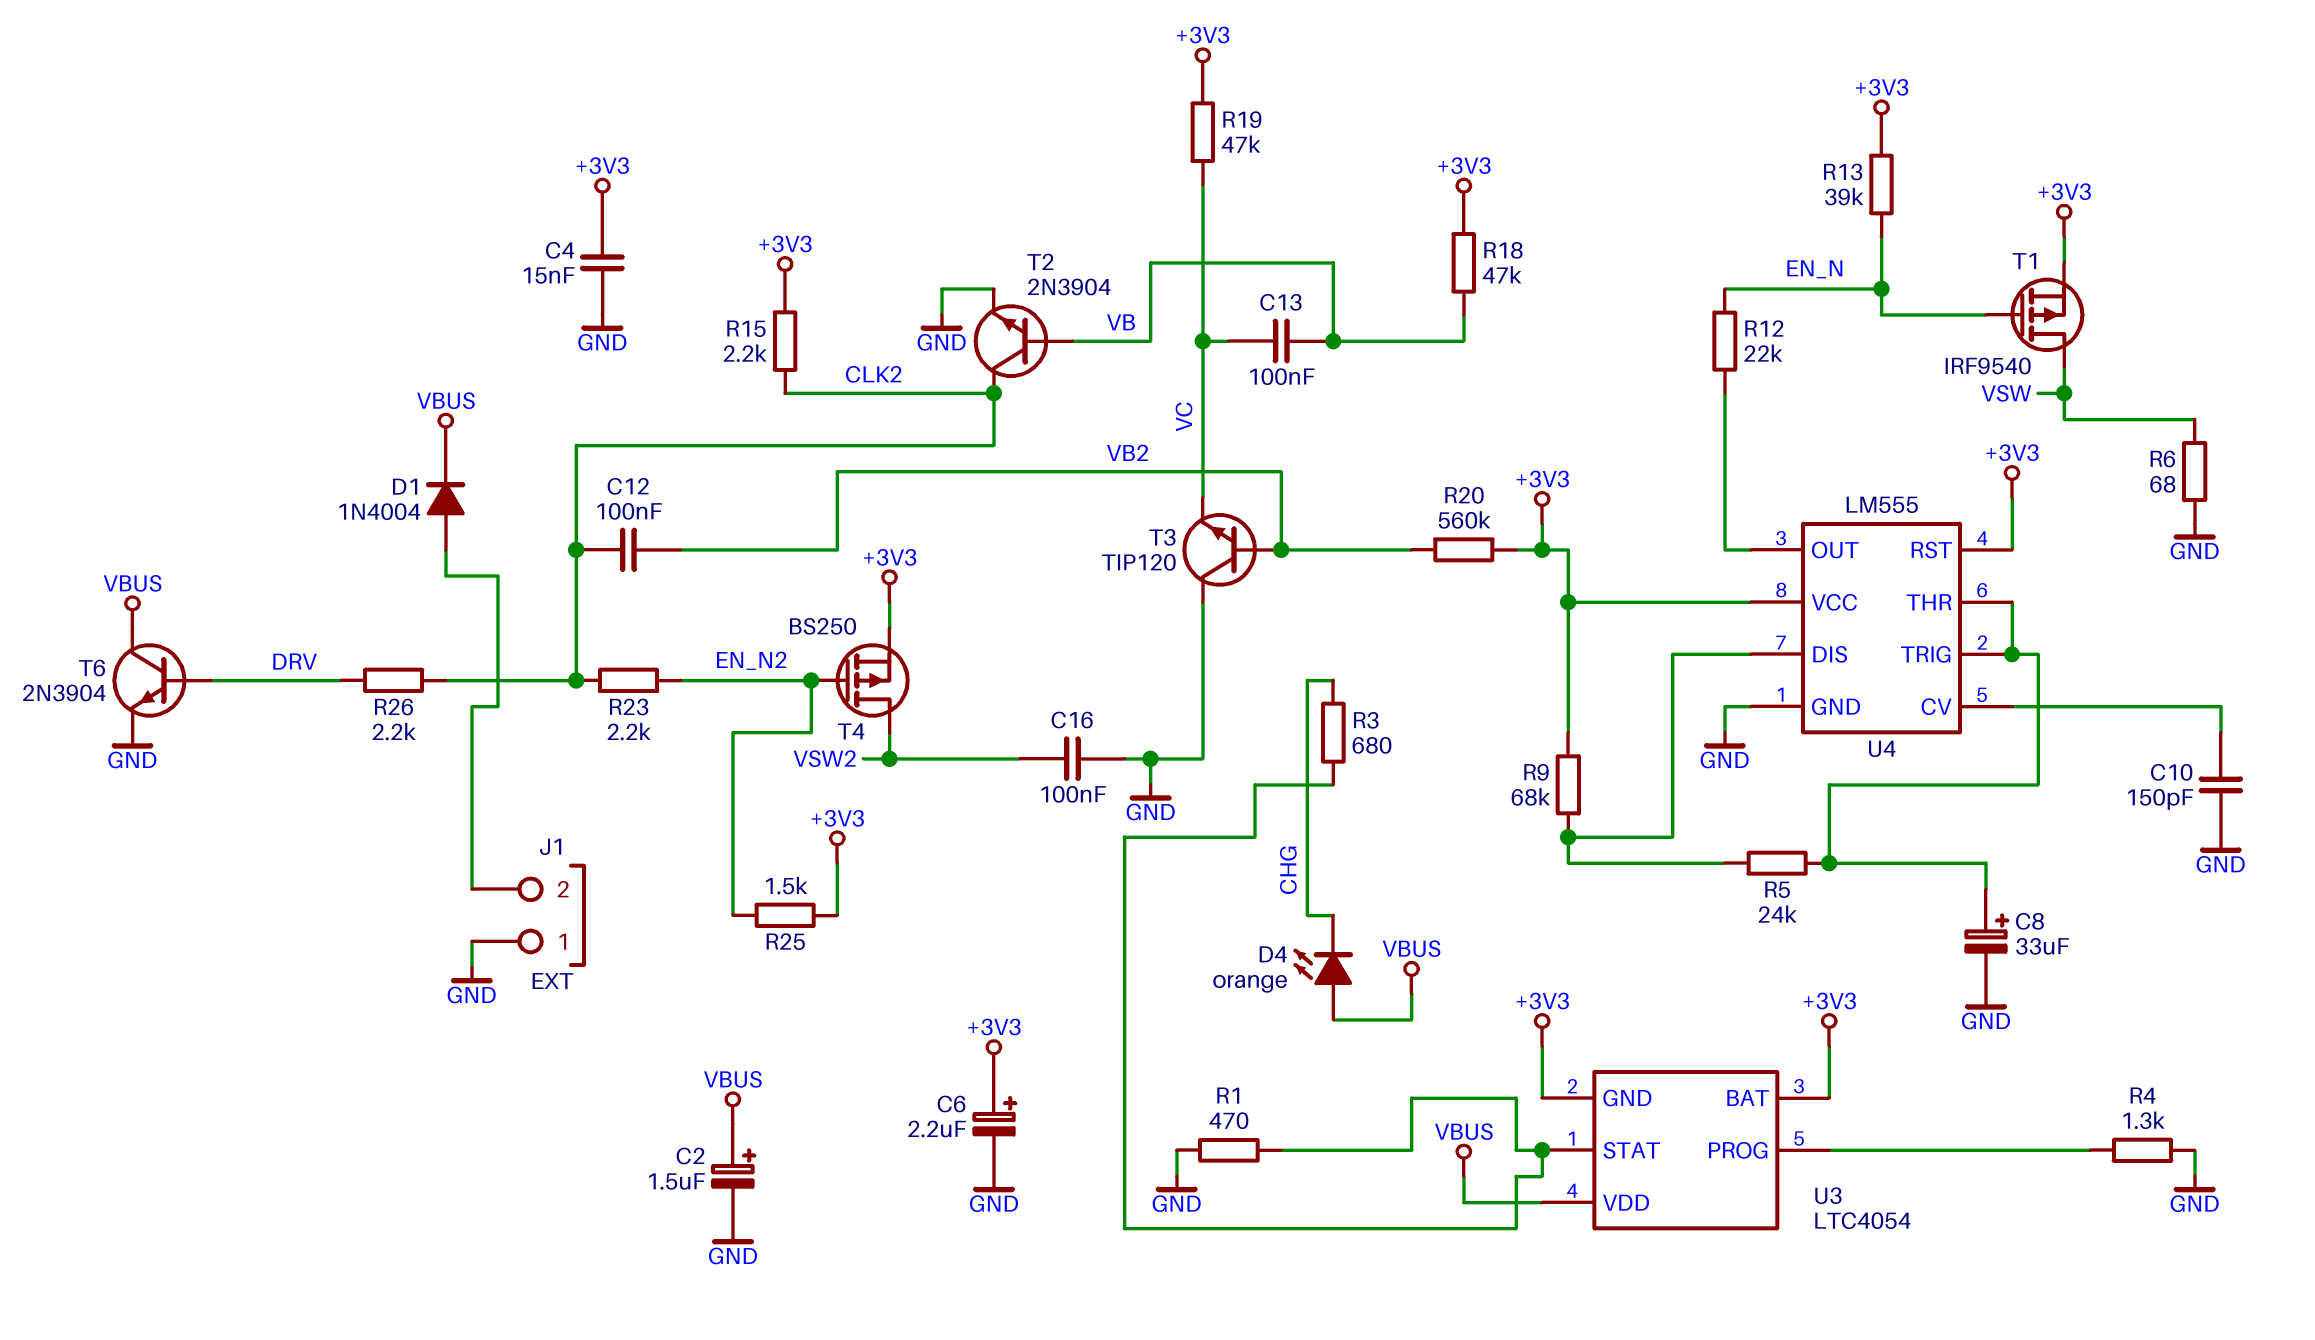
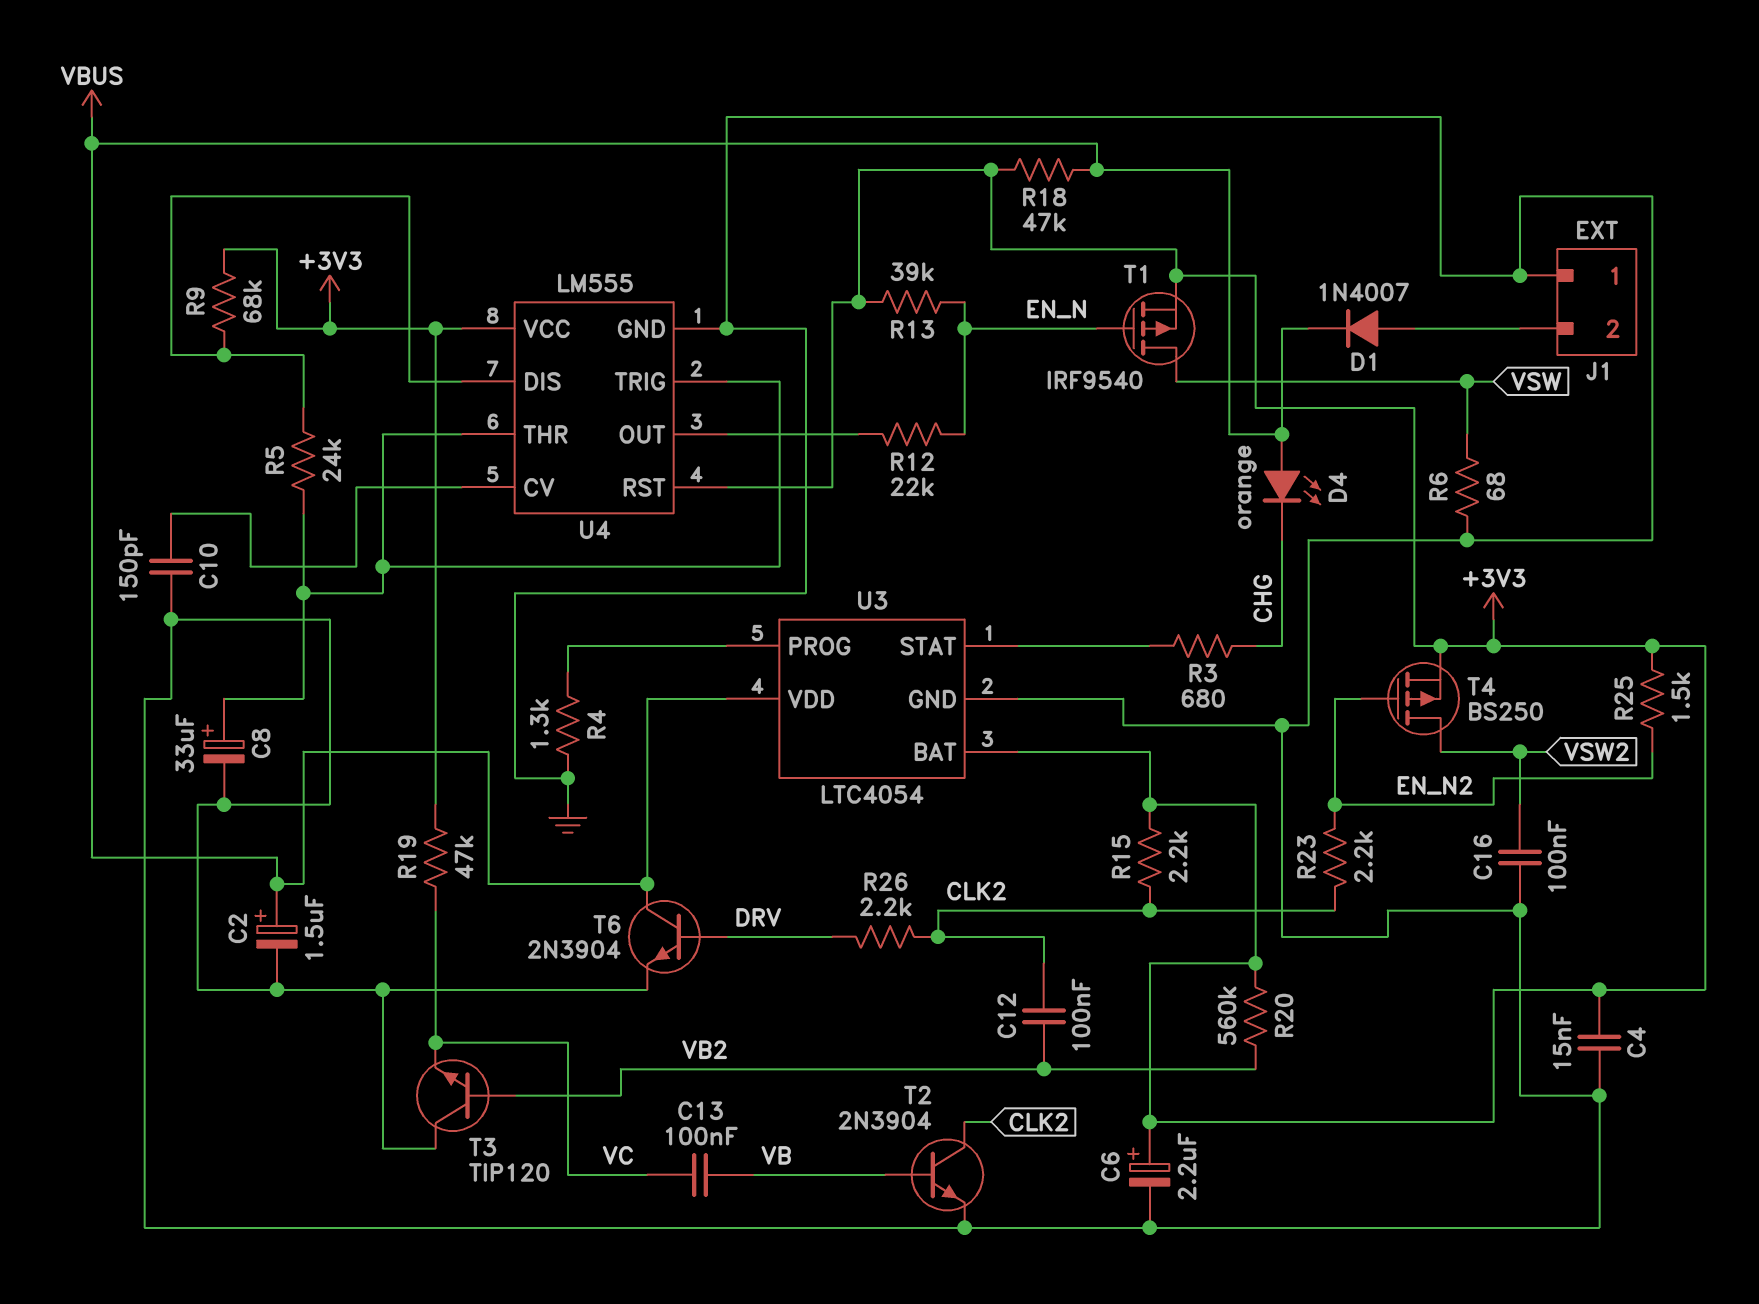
D1: diode 1N4004 (A J1/2, K VBUS) -> diode 1N4007 (A J1/2, K VBUS)
R1: 470 (GND, U3/STAT) -> none
R18: 47k (+3V3, VB) -> 47k (+3V3, VBUS)
U3 pin GND: +3V3 -> GND

